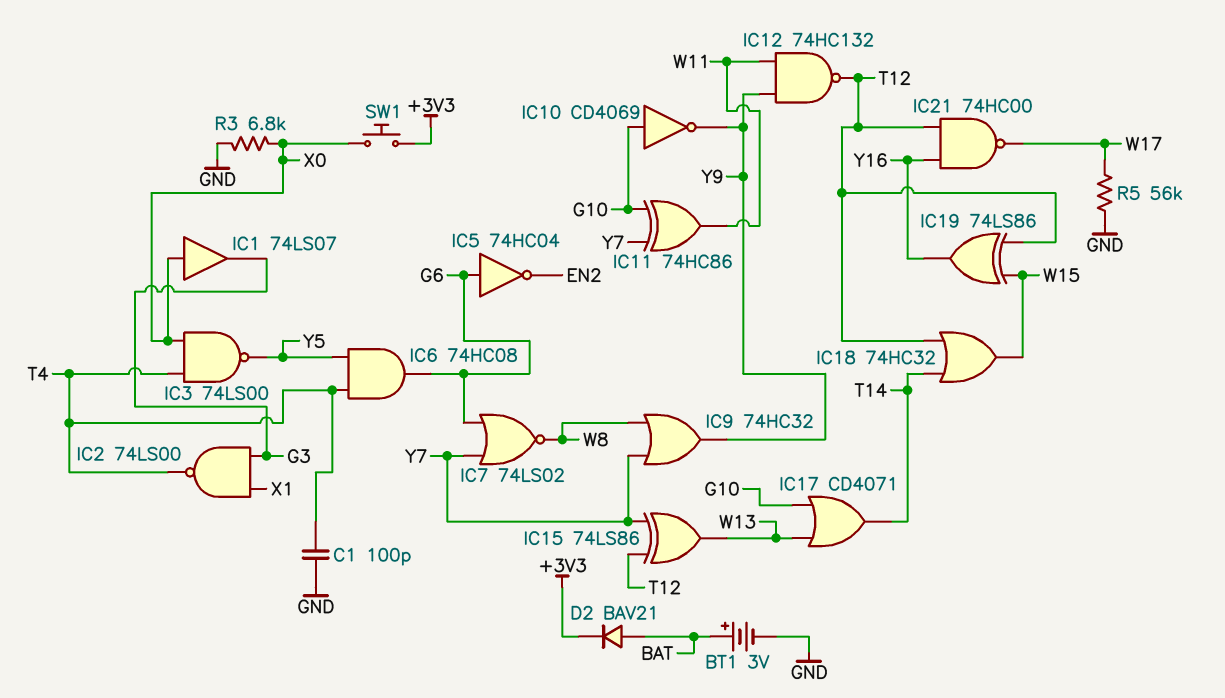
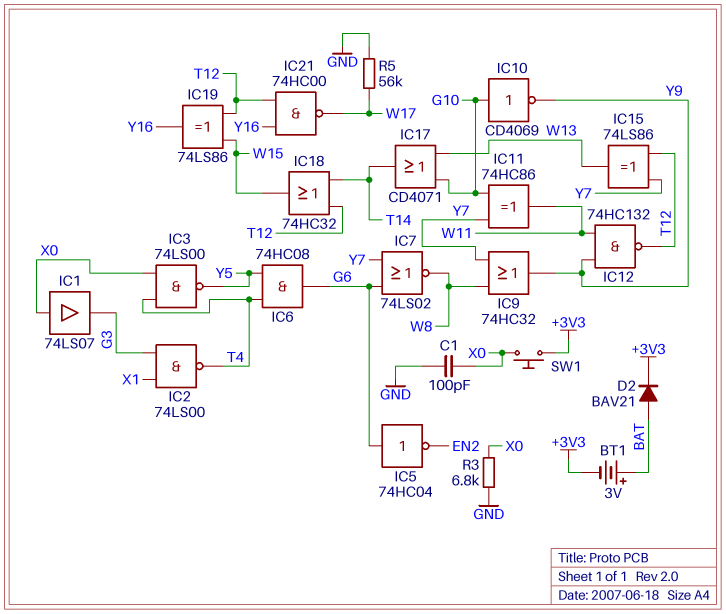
BT1: 3V (plus BAT, minus GND) -> 3V (plus BAT, minus +3V3)
C1: 100pF (GND, T4) -> 100pF (GND, X0)

